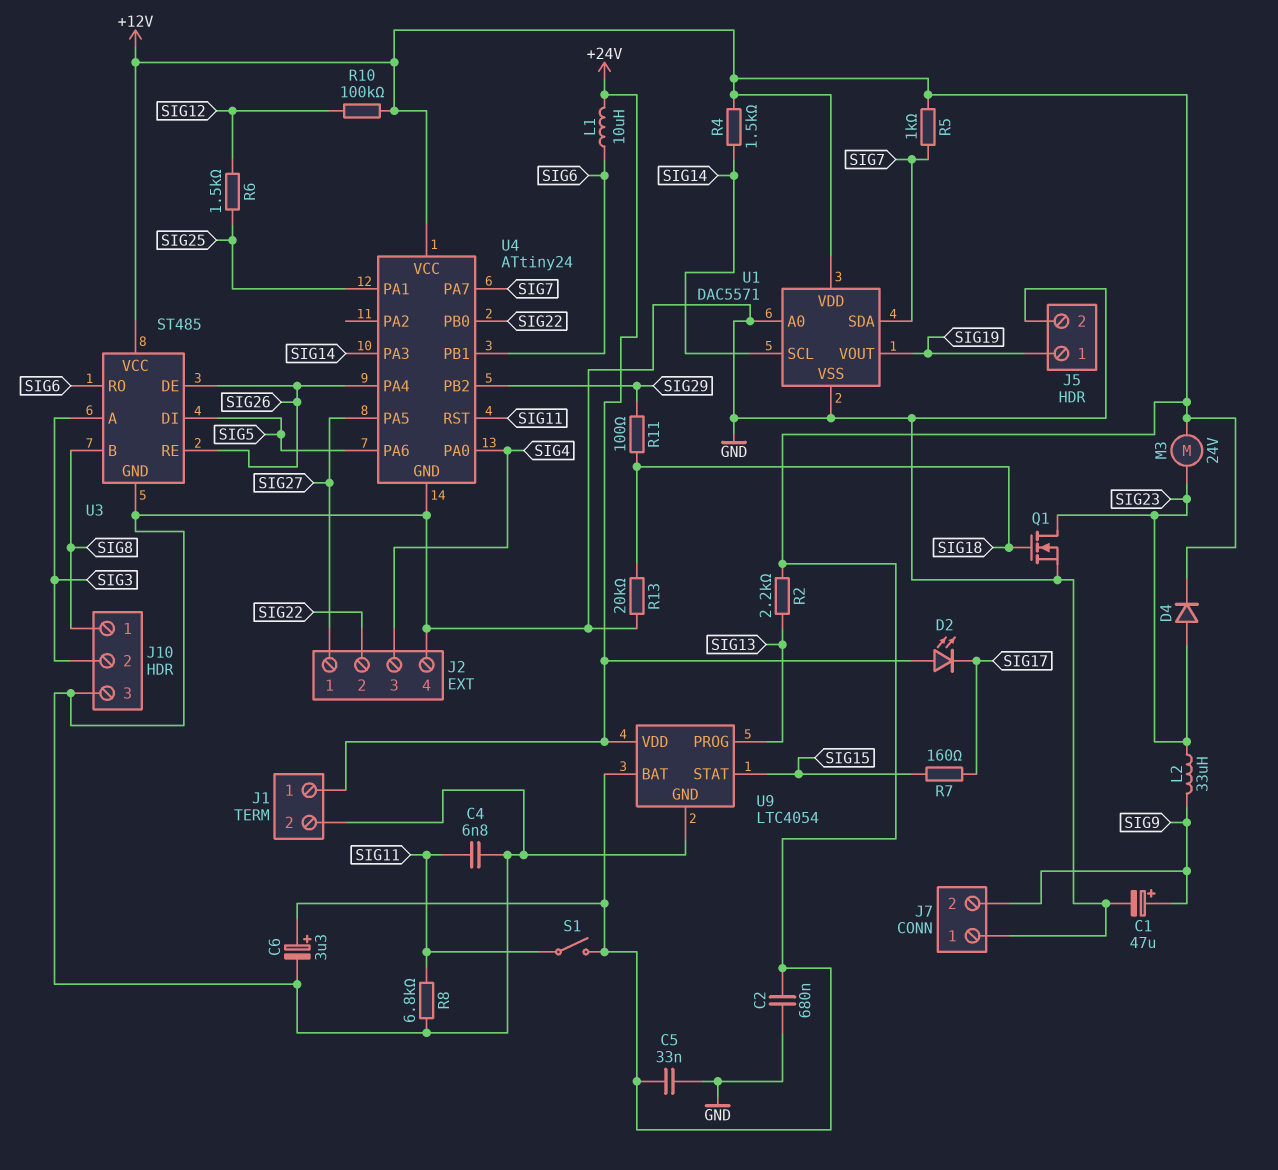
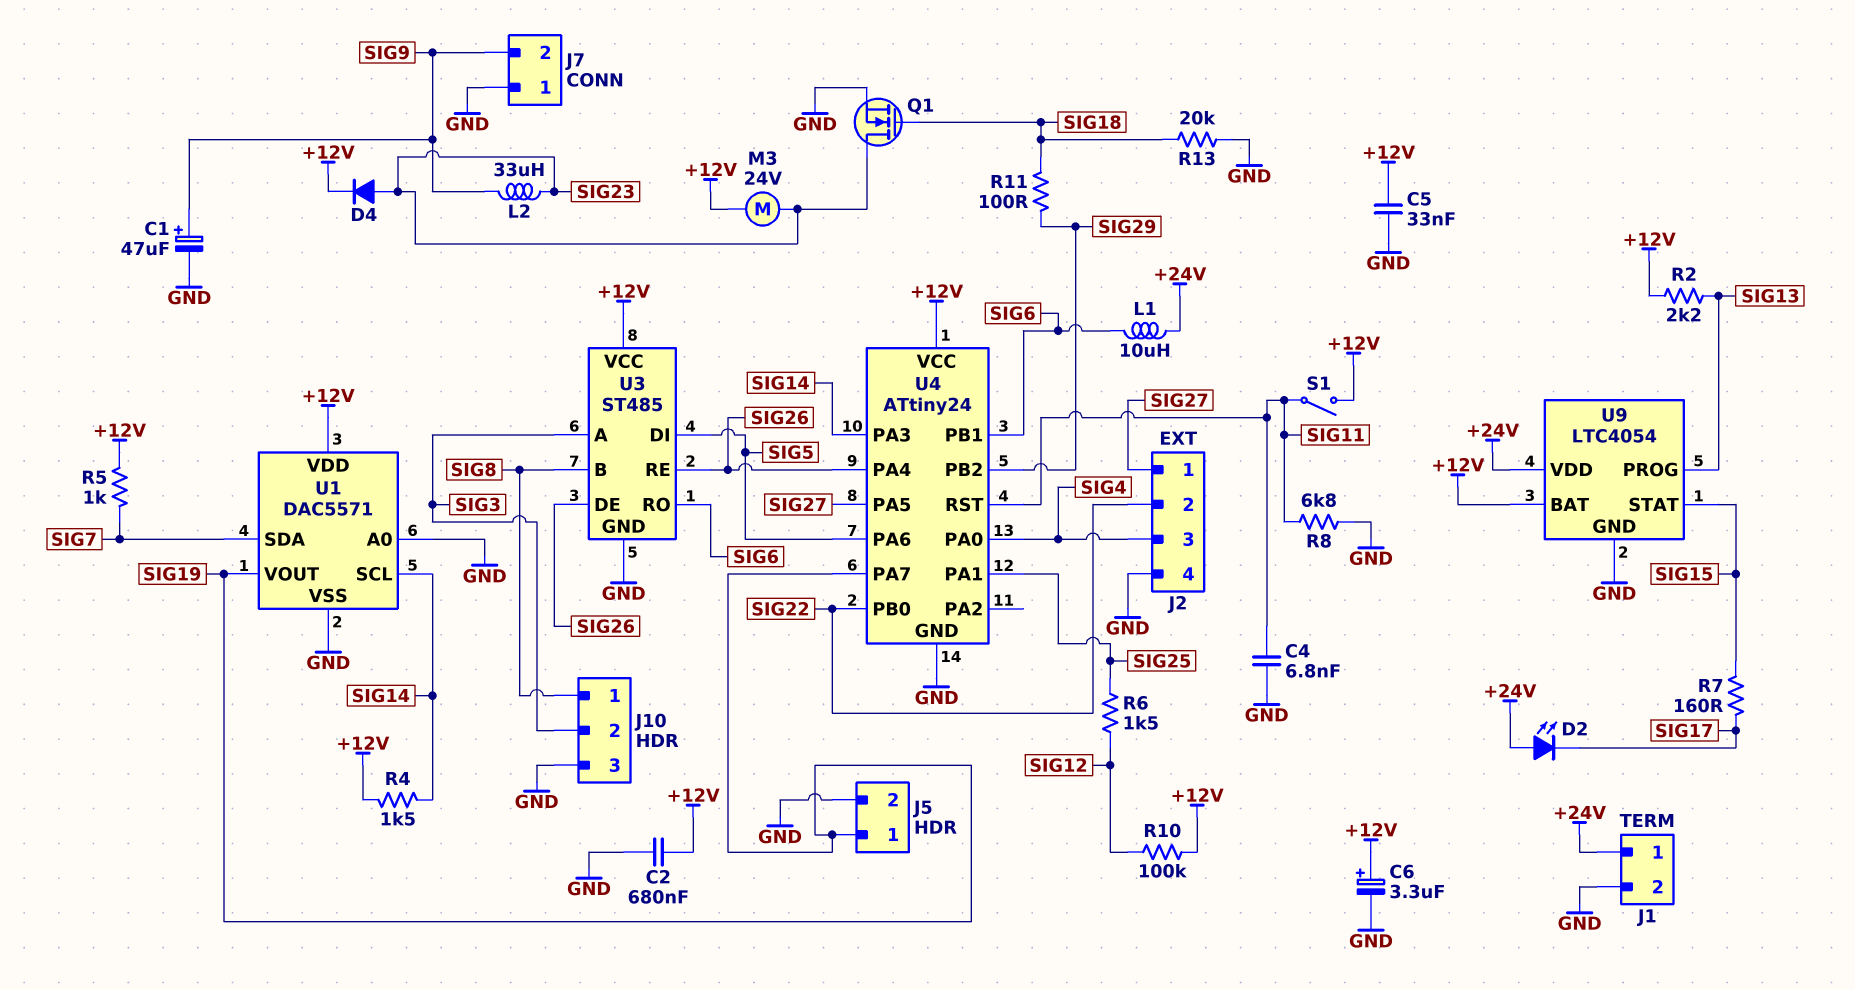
U4 pin PA7: SIG7 -> SIG19

